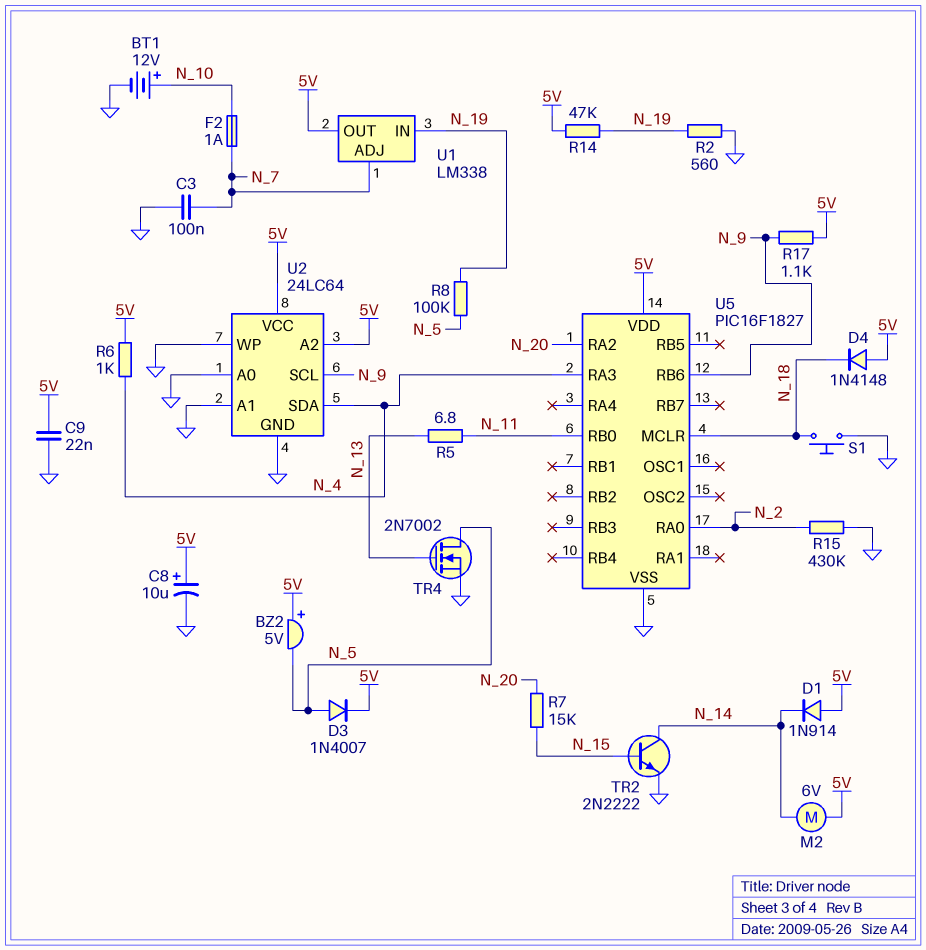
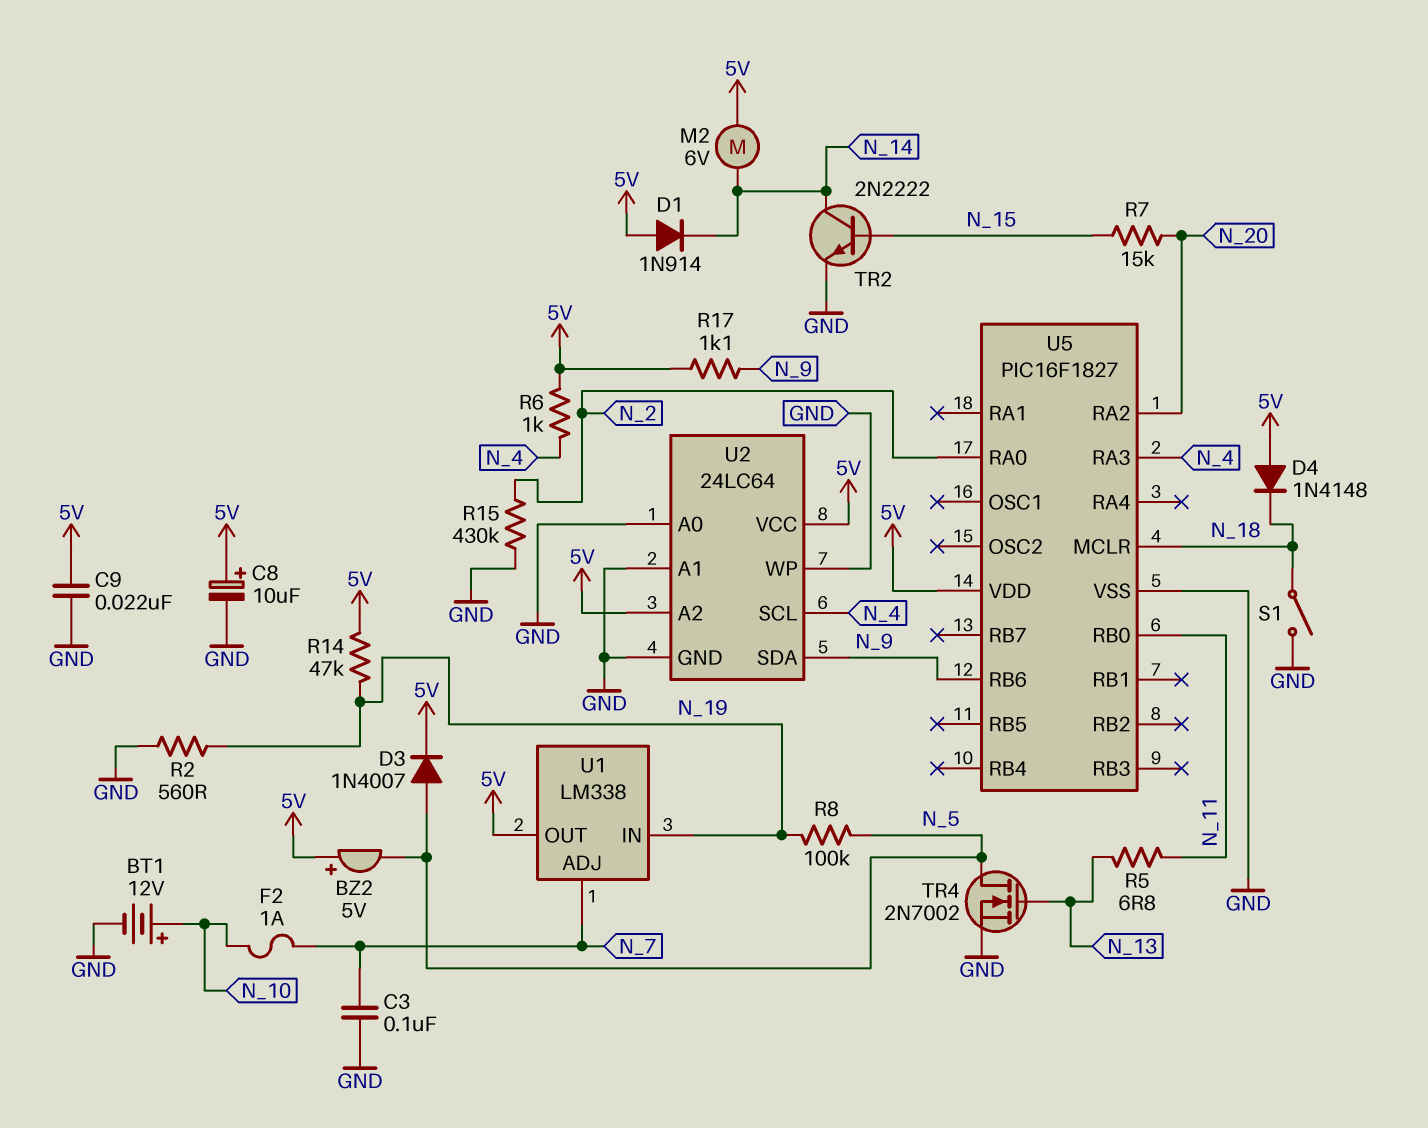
S1: button (GND, N_18) -> switch (GND, N_18)
U2 pin SCL: N_9 -> N_4
U2 pin SDA: N_4 -> N_9

